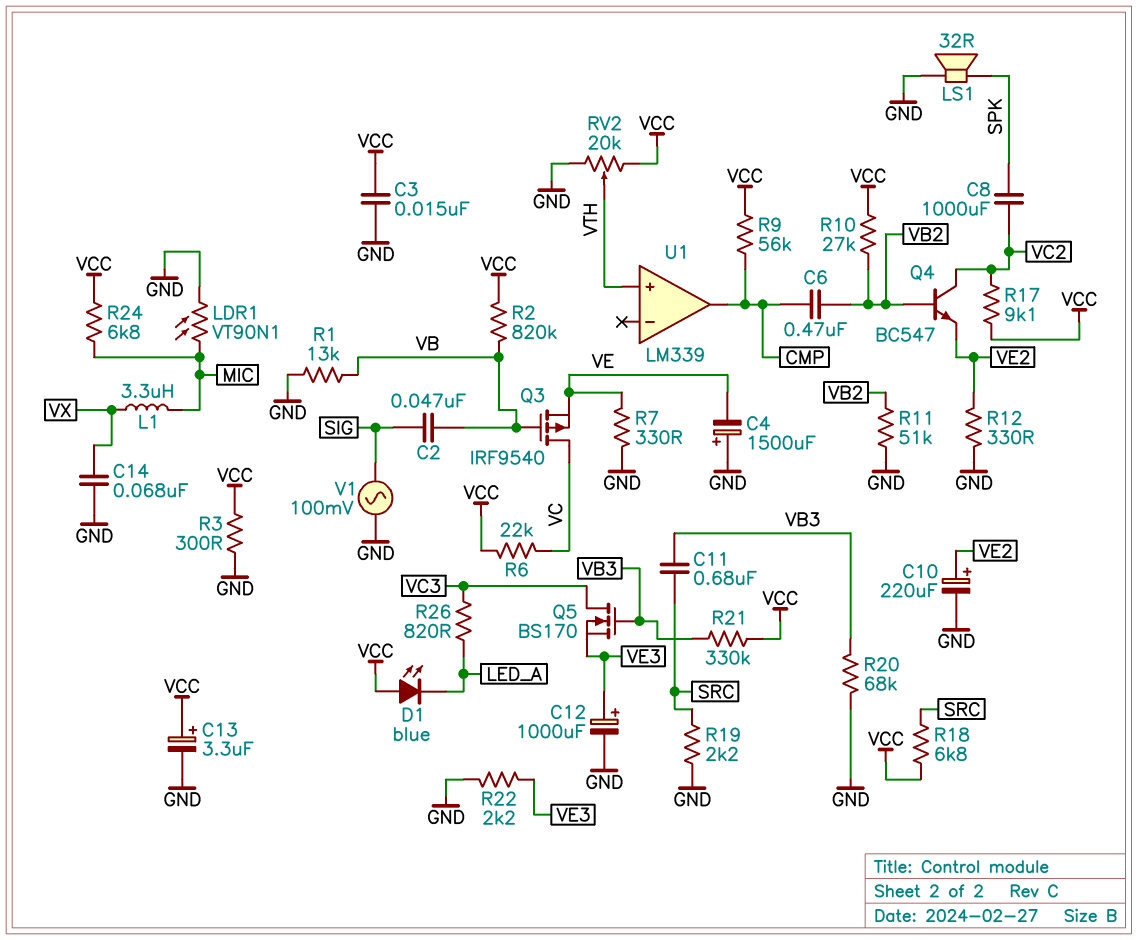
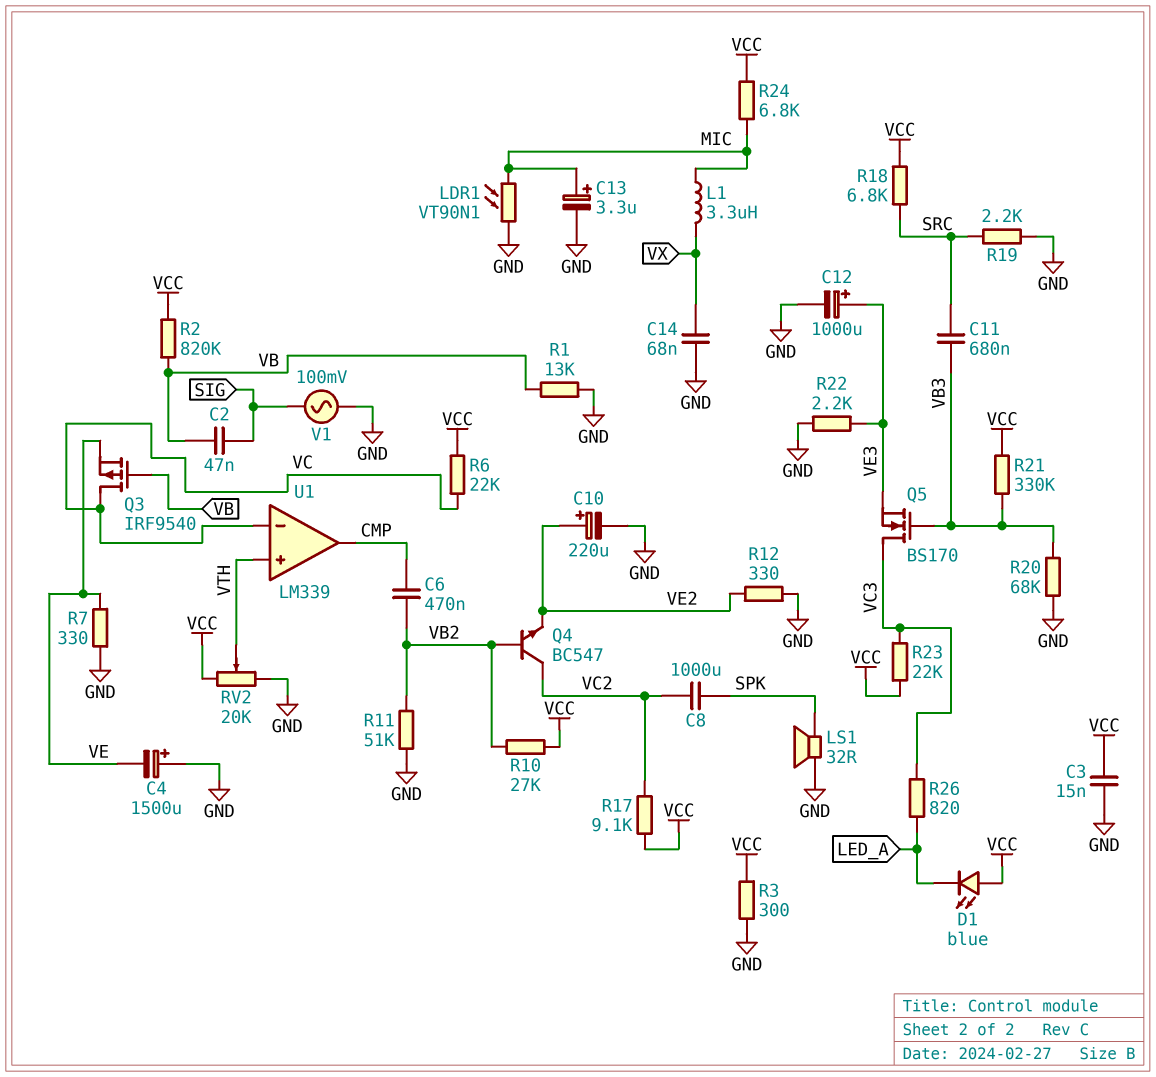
C13: 3.3uF (plus VCC, minus GND) -> 3.3uF (plus MIC, minus GND)
R9: 56k (CMP, VCC) -> none
R23: none -> 22k (VC3, VCC)
U1 pin in-: none -> VC

